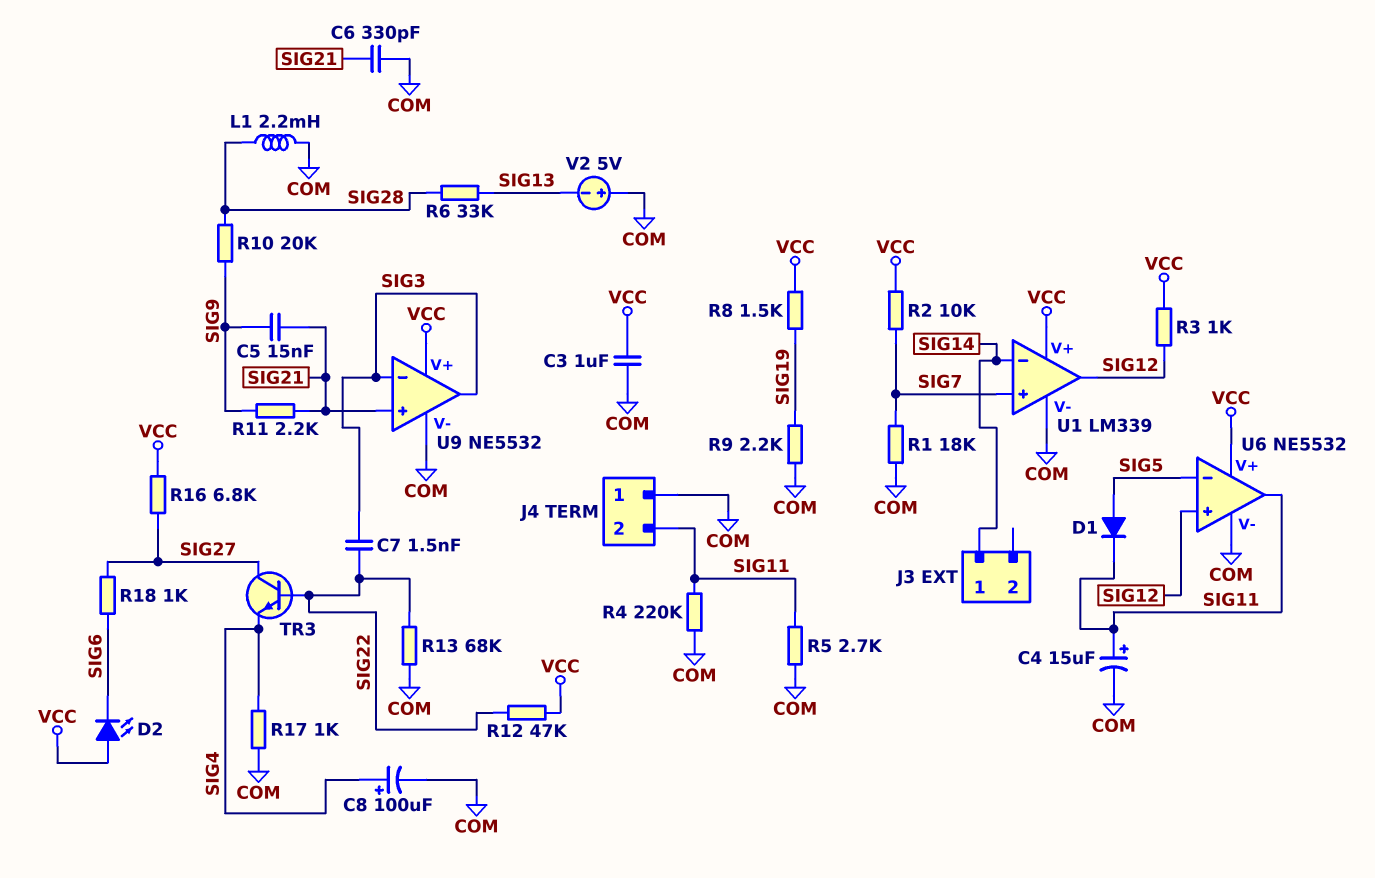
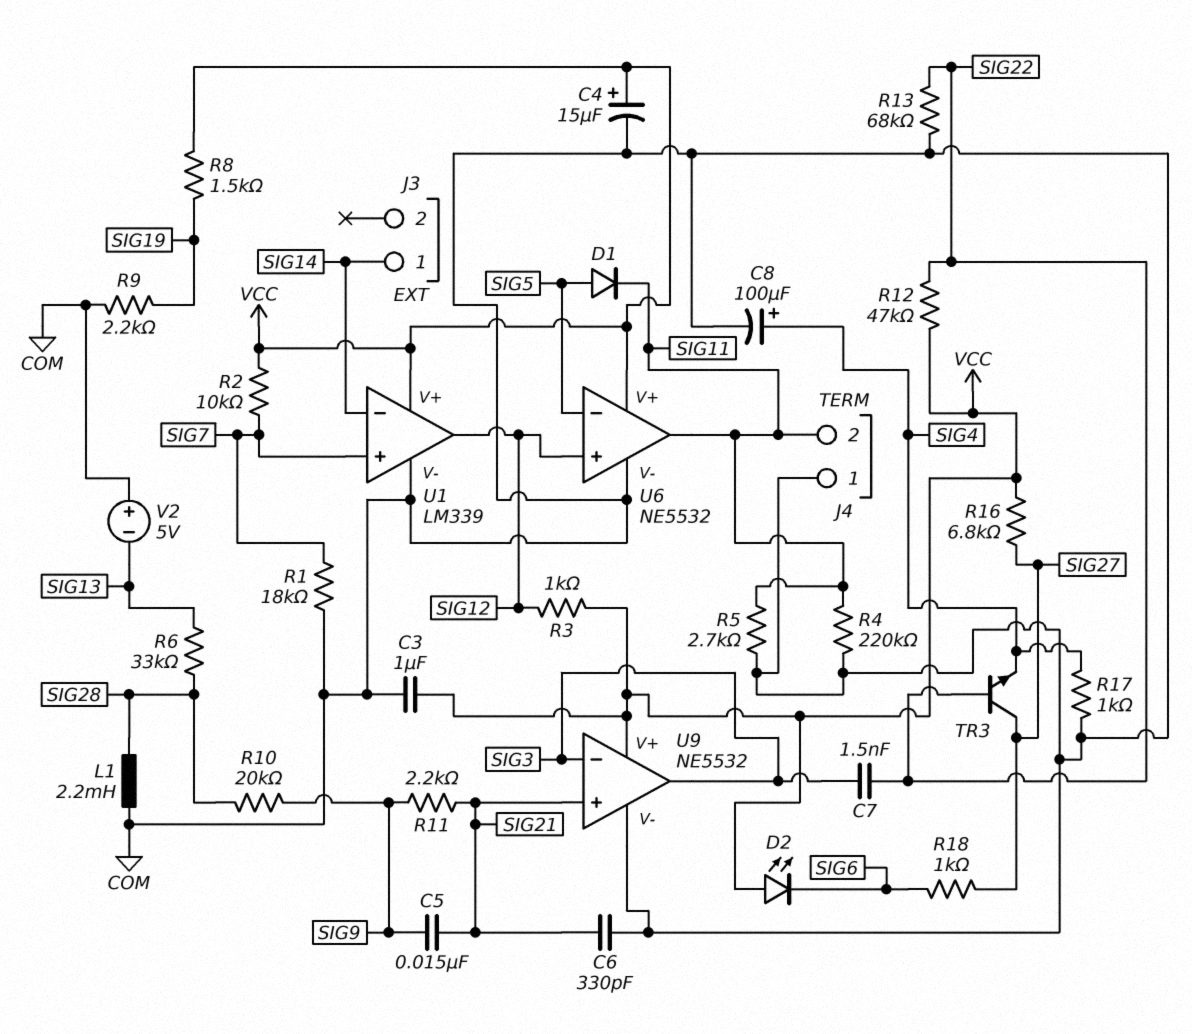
C4: 15uF (plus SIG11, minus COM) -> 15uF (plus VCC, minus COM)

